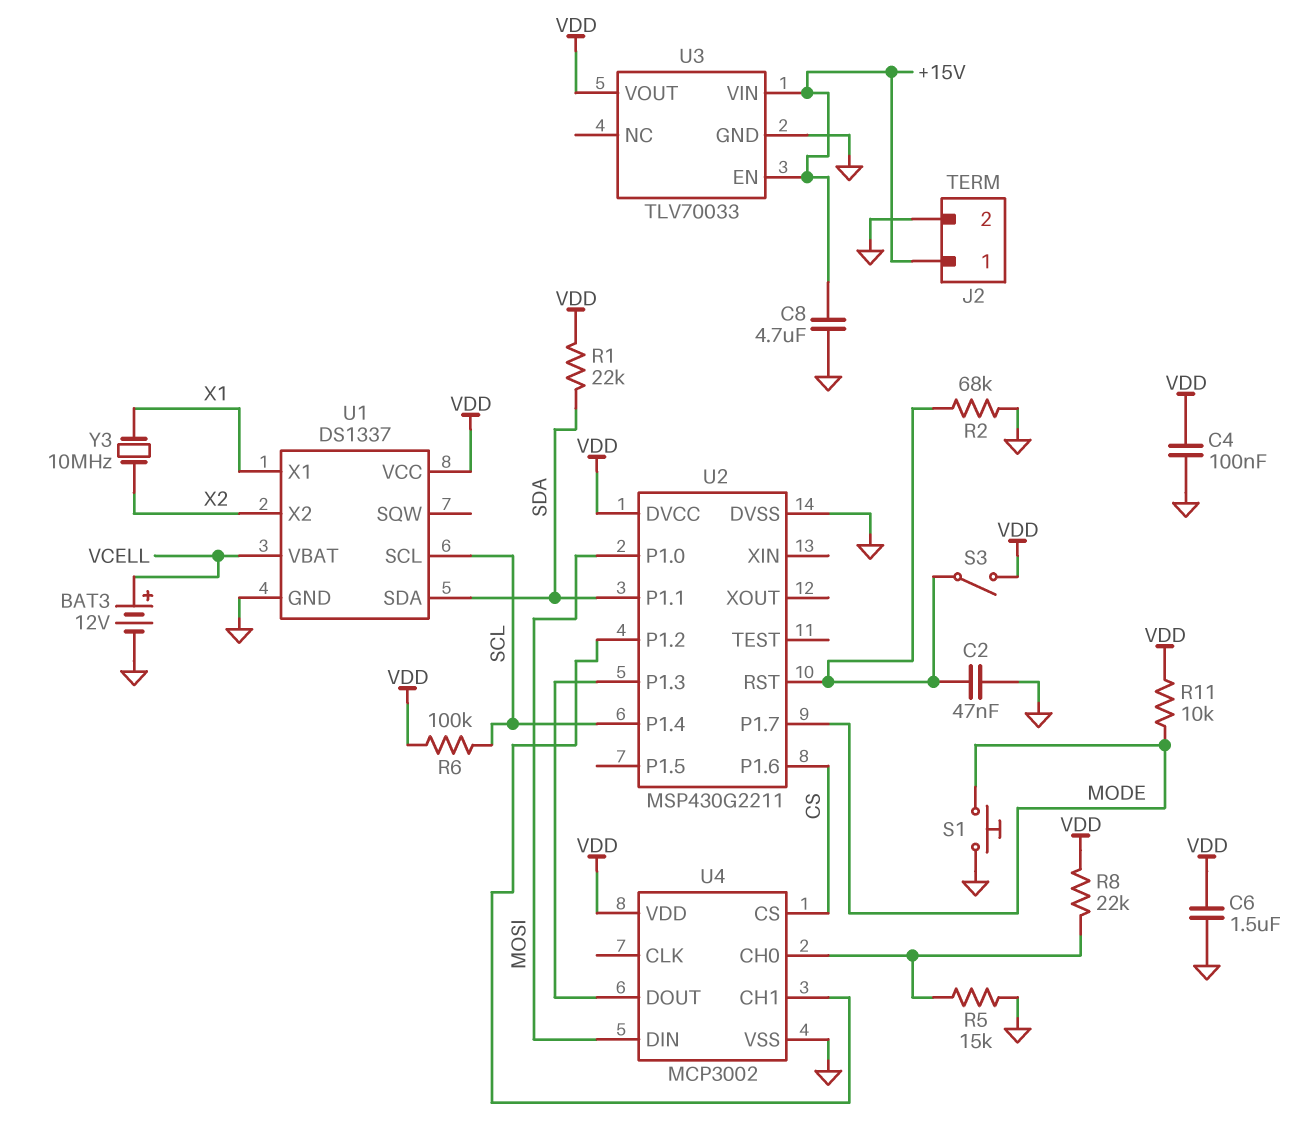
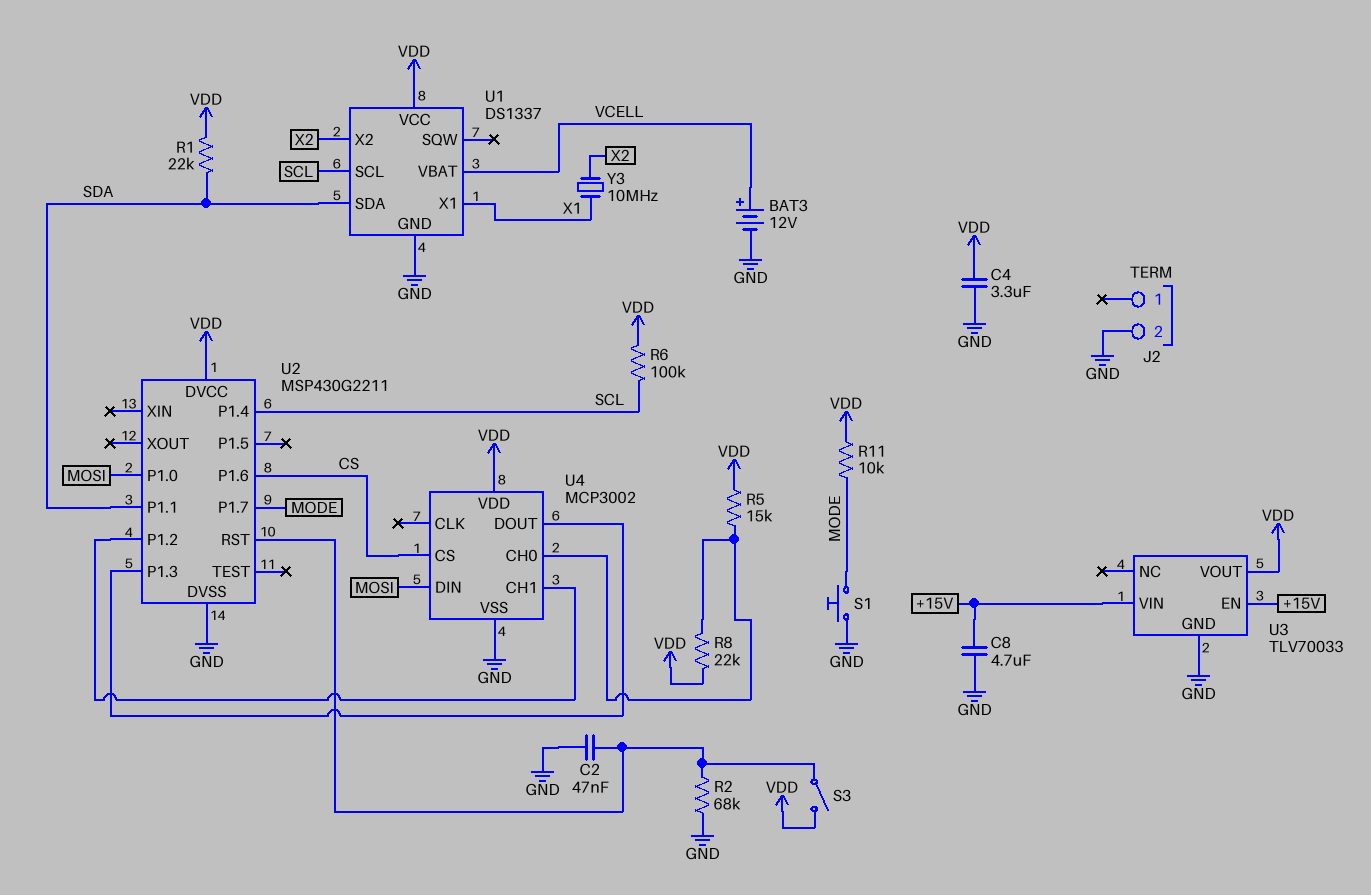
C4: 100nF (GND, VDD) -> 3.3uF (GND, VDD)
C6: 1.5uF (GND, VDD) -> none
J2 pin 1: +15V -> none
R5: 15k (GND, U4/CH0) -> 15k (U4/CH0, VDD)

